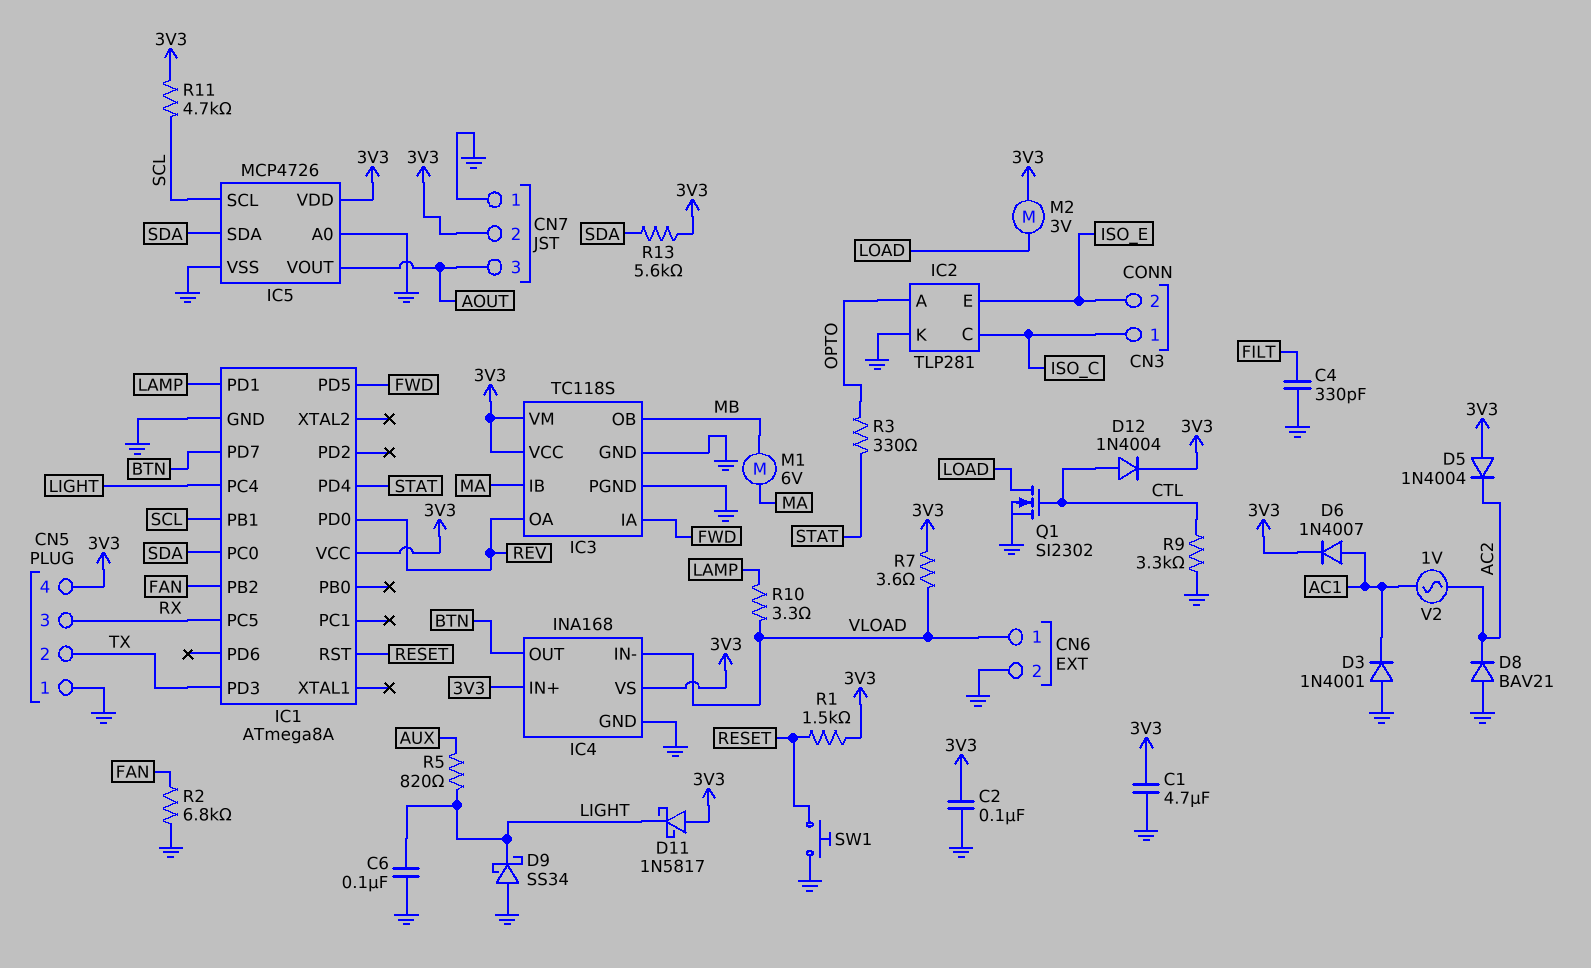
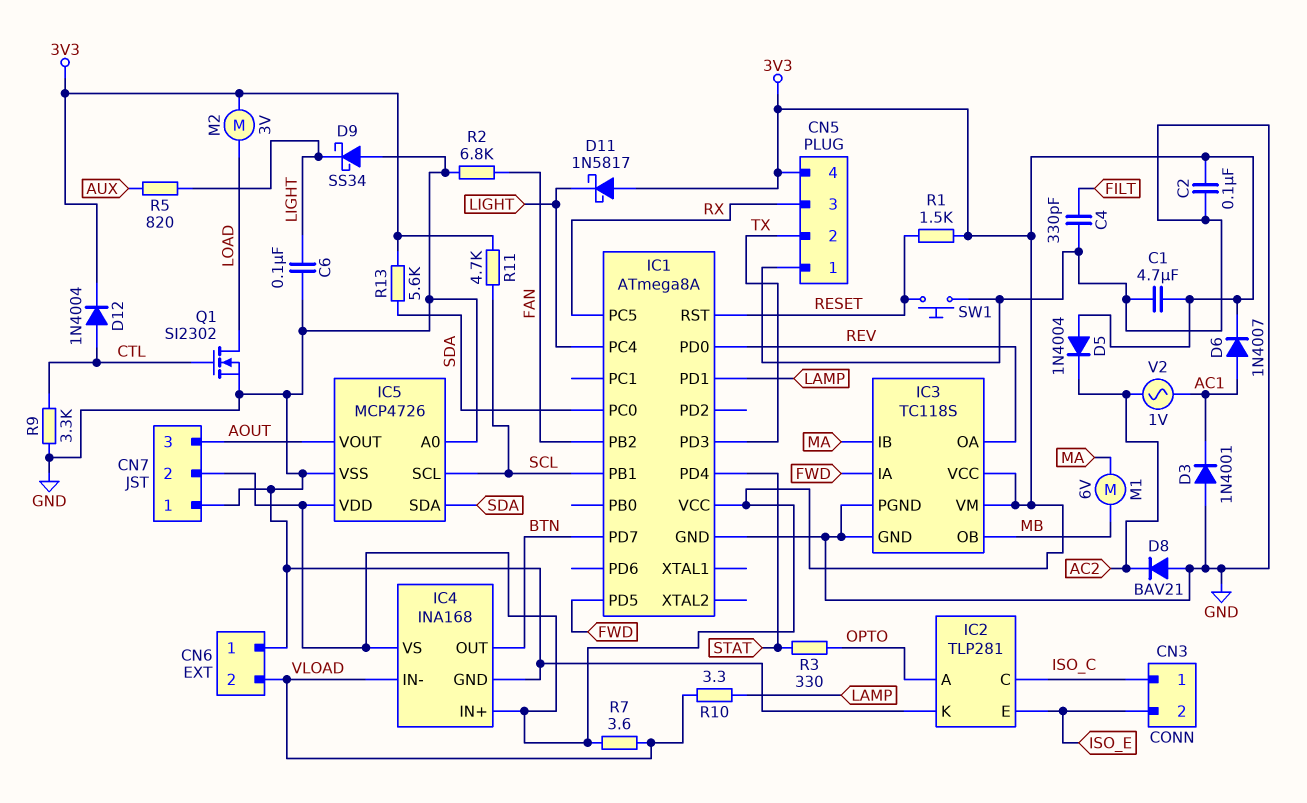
CN6 pin 1: VLOAD -> GND
CN6 pin 2: GND -> VLOAD

